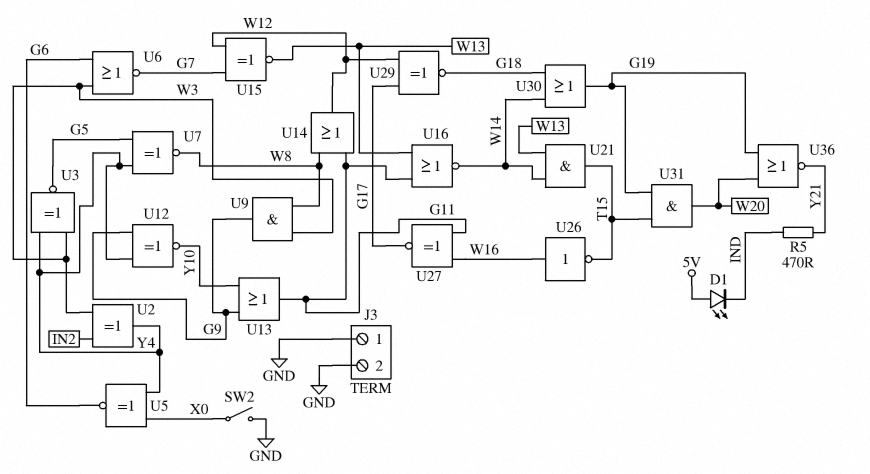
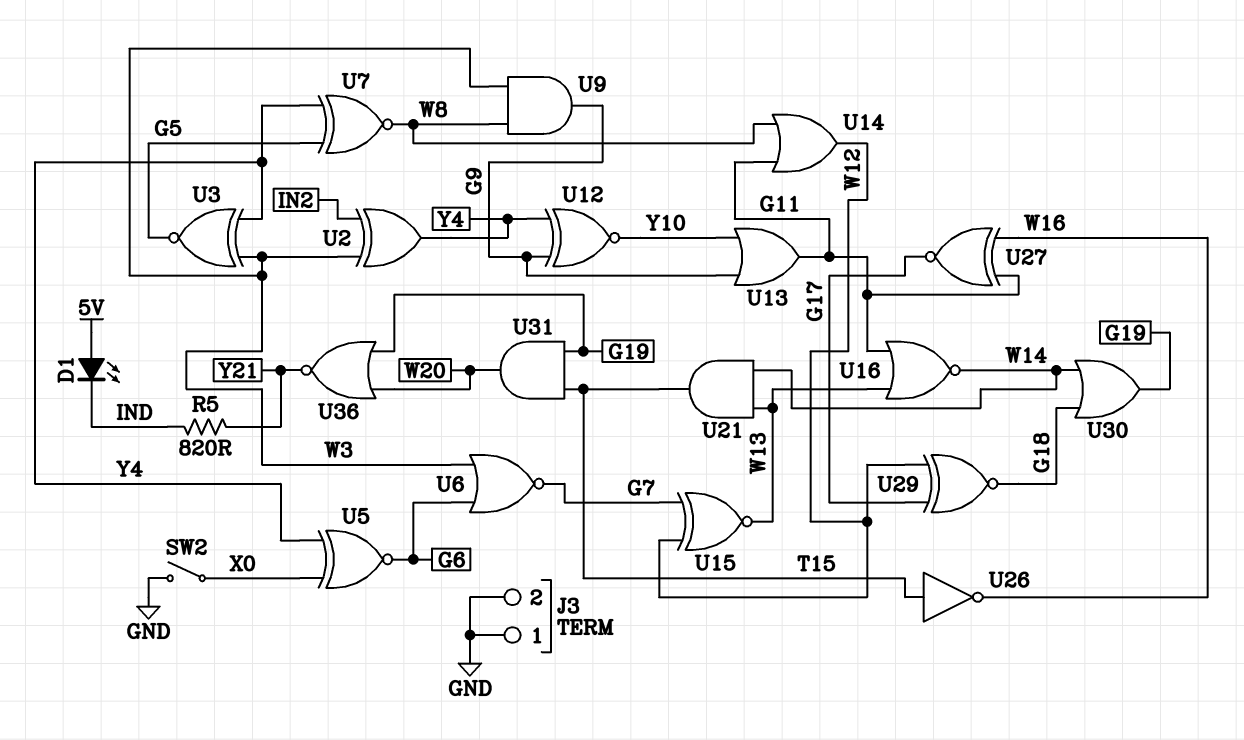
R5: 470 (IND, Y21) -> 820 (IND, Y21)
U26: NOT (in W16, out T15) -> NOT (in T15, out W16)

